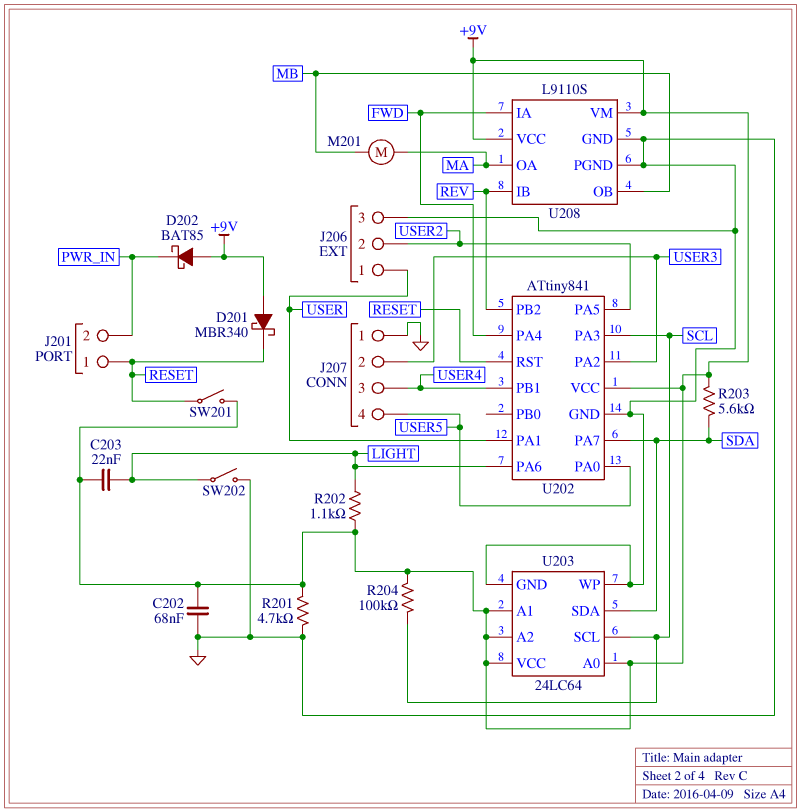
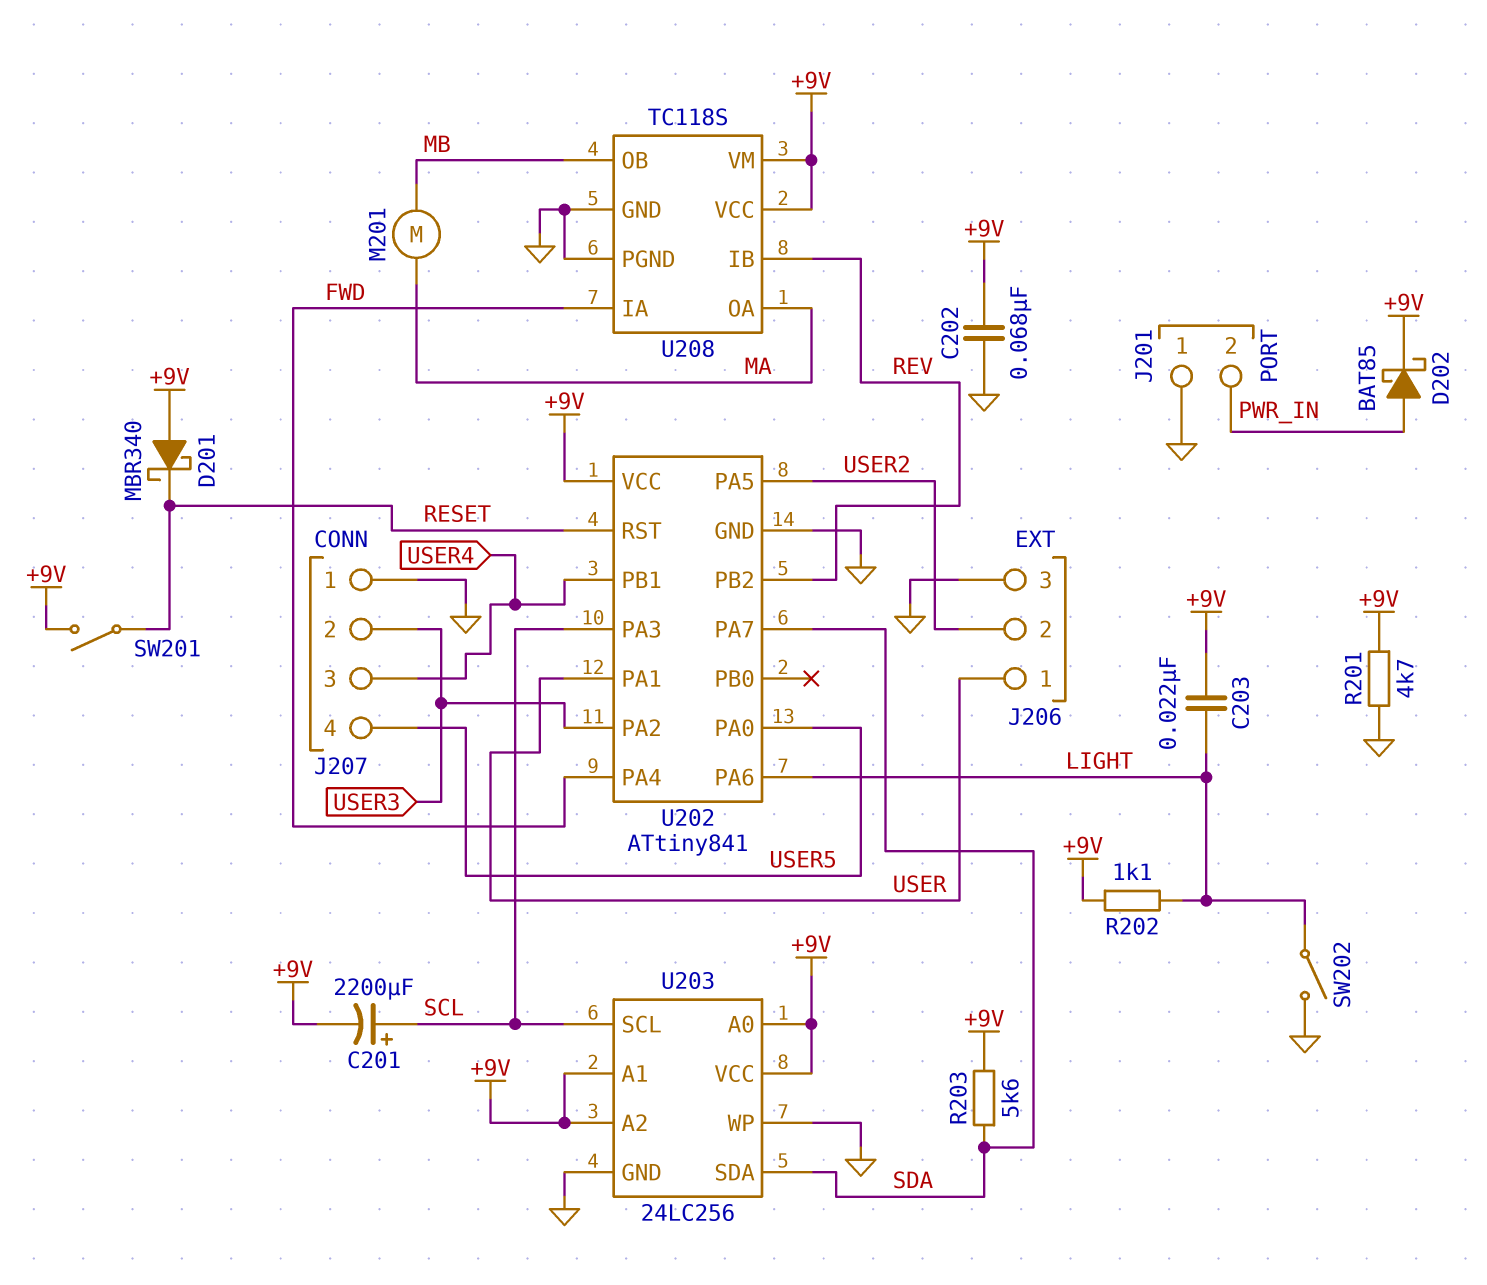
C201: none -> 2200uF (plus SCL, minus +9V)
D202: schottky BAT85 (A +9V, K PWR_IN) -> schottky BAT85 (A PWR_IN, K +9V)
J201 pin 1: RESET -> GND
R204: 100k (+9V, SCL) -> none
U203: 24LC64 -> 24LC256
U208: L9110S -> TC118S

